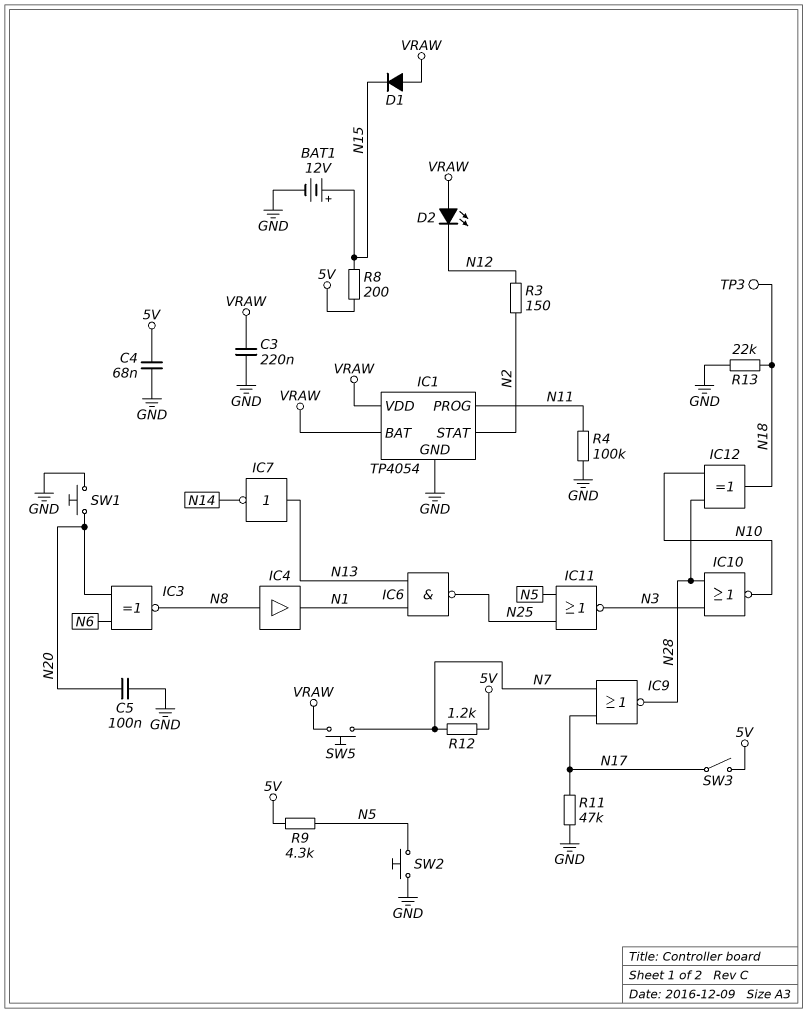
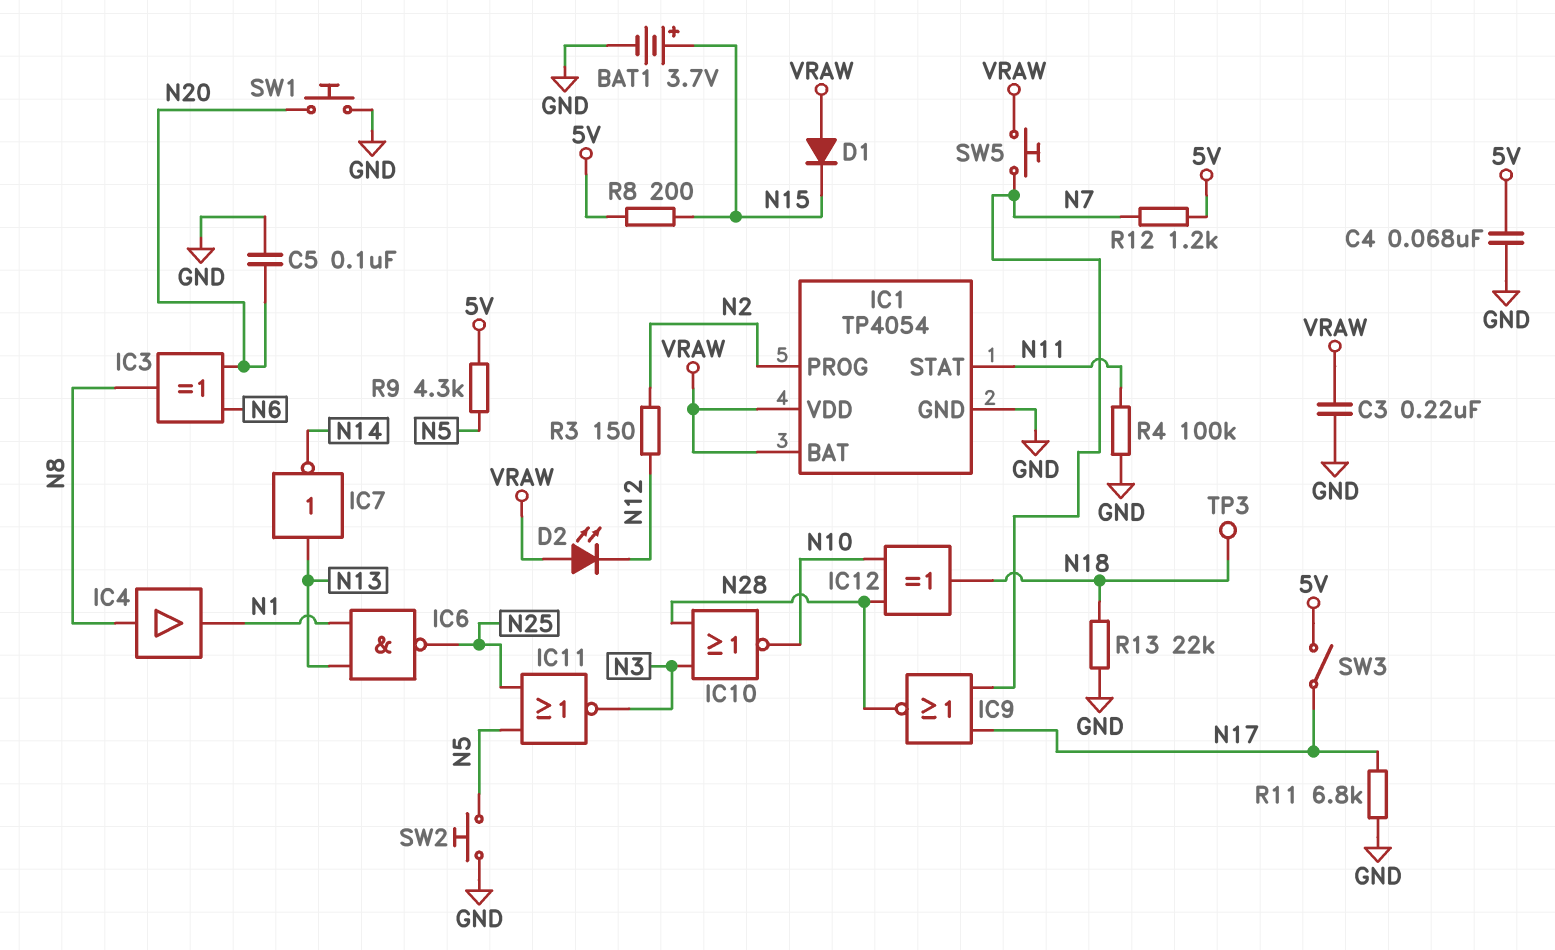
BAT1: 12V (plus N15, minus GND) -> 3.7V (plus N15, minus GND)
IC1 pin PROG: N11 -> N2
IC1 pin STAT: N2 -> N11
IC3: XNOR (in N6, in N20, out N8) -> XOR (in N6, in N20, out N8)
R11: 47k (GND, N17) -> 6.8k (GND, N17)

